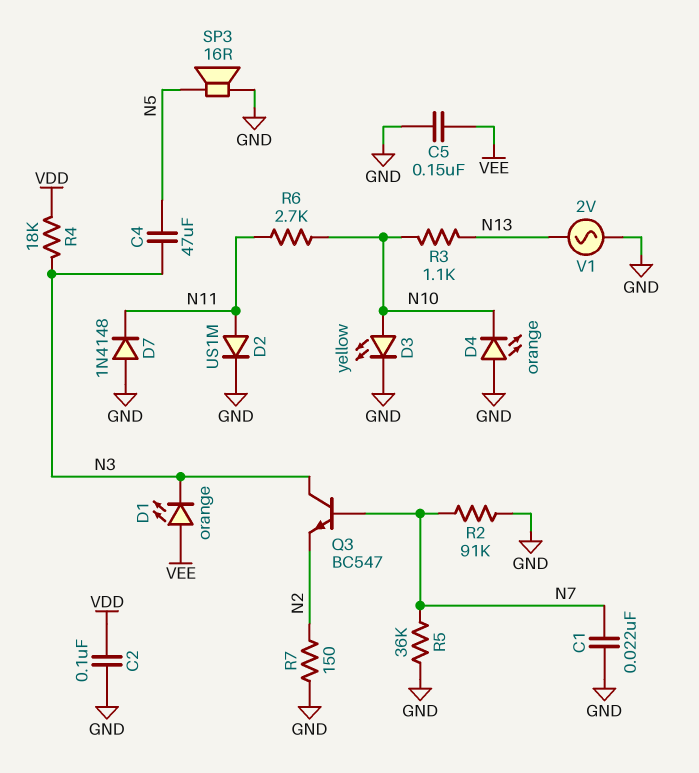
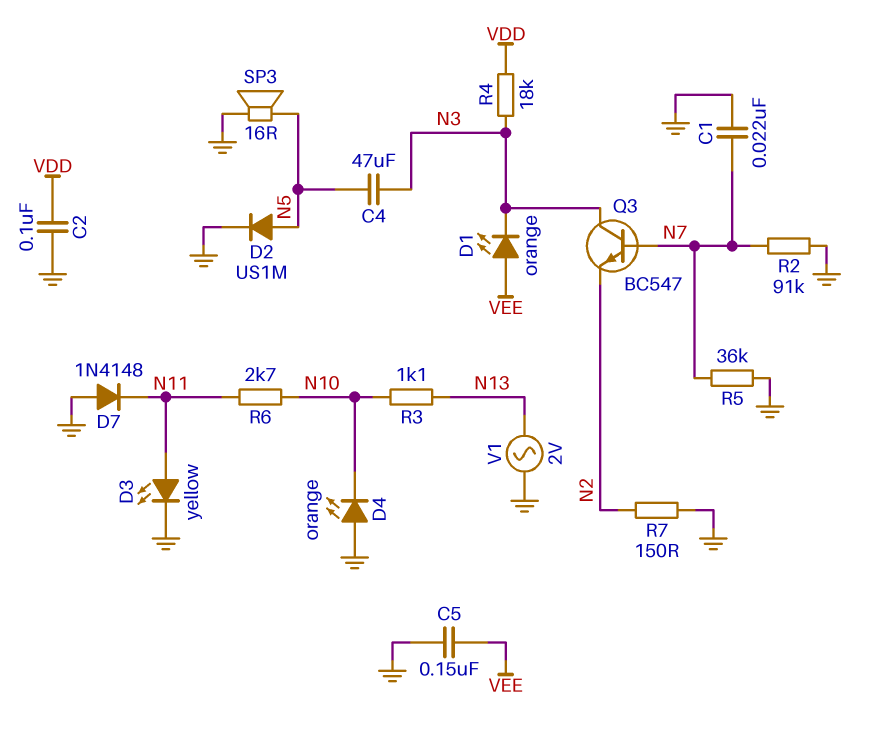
D2: diode US1M (A N11, K GND) -> diode US1M (A N5, K GND)
D3: LED yellow (A N10, K GND) -> LED yellow (A N11, K GND)

